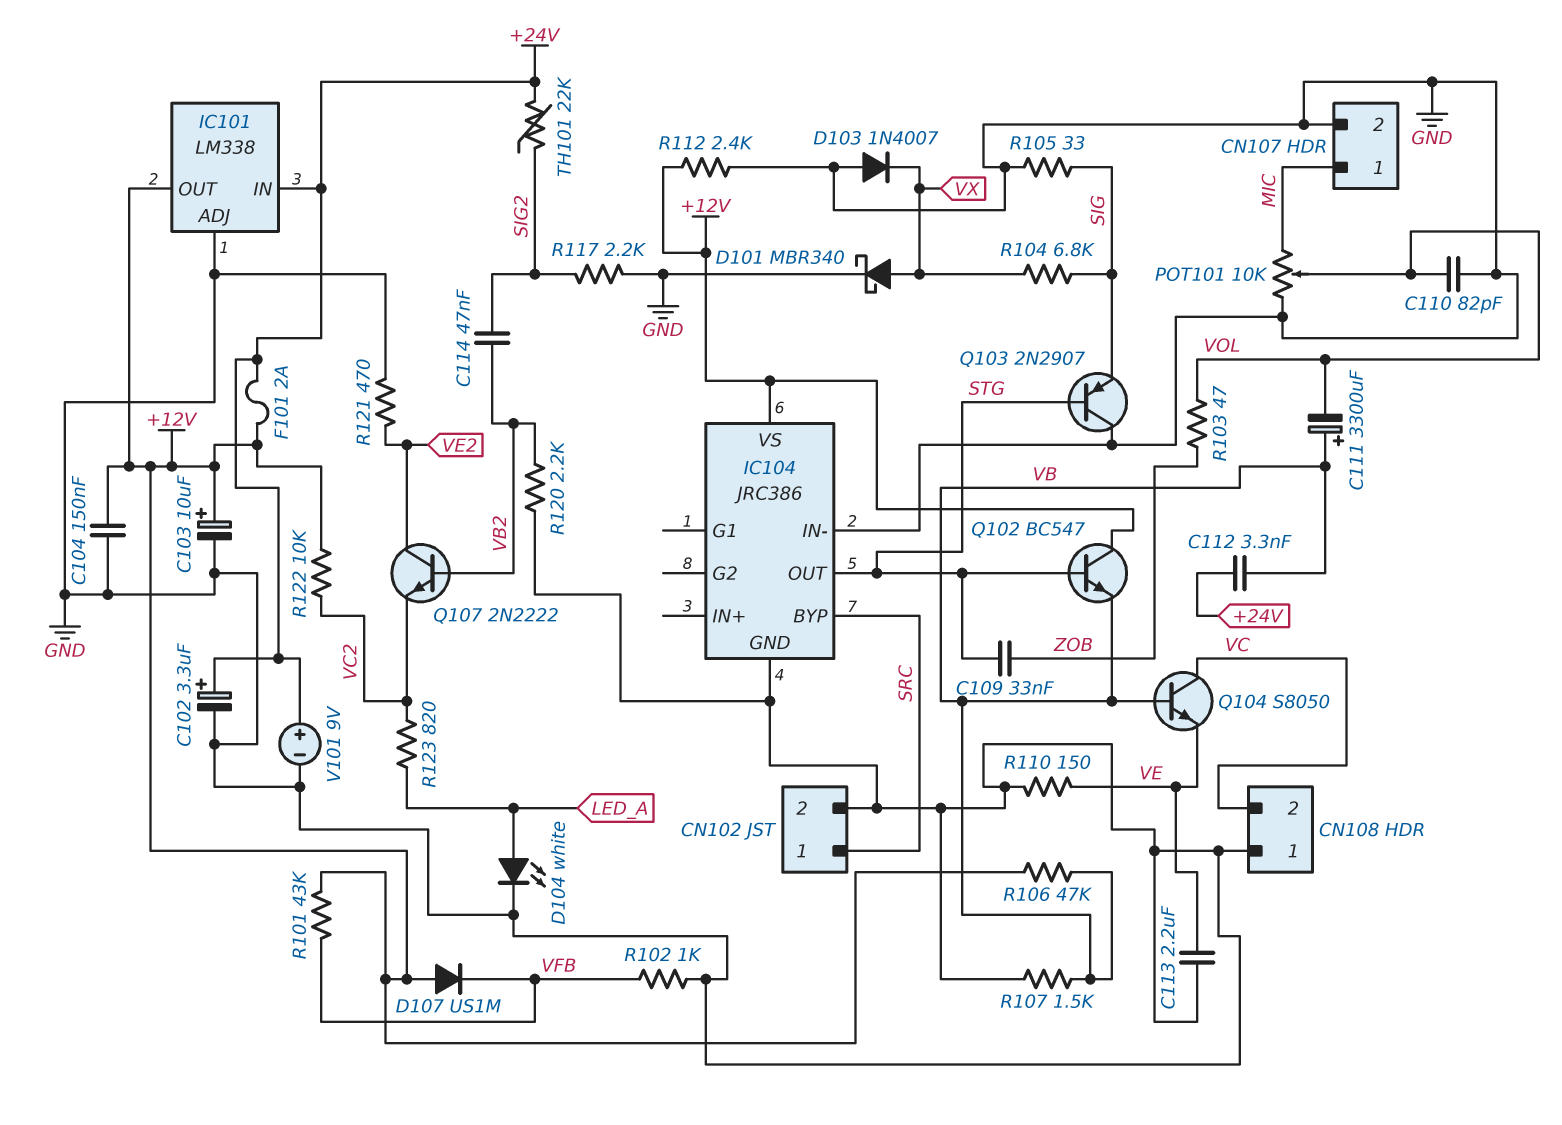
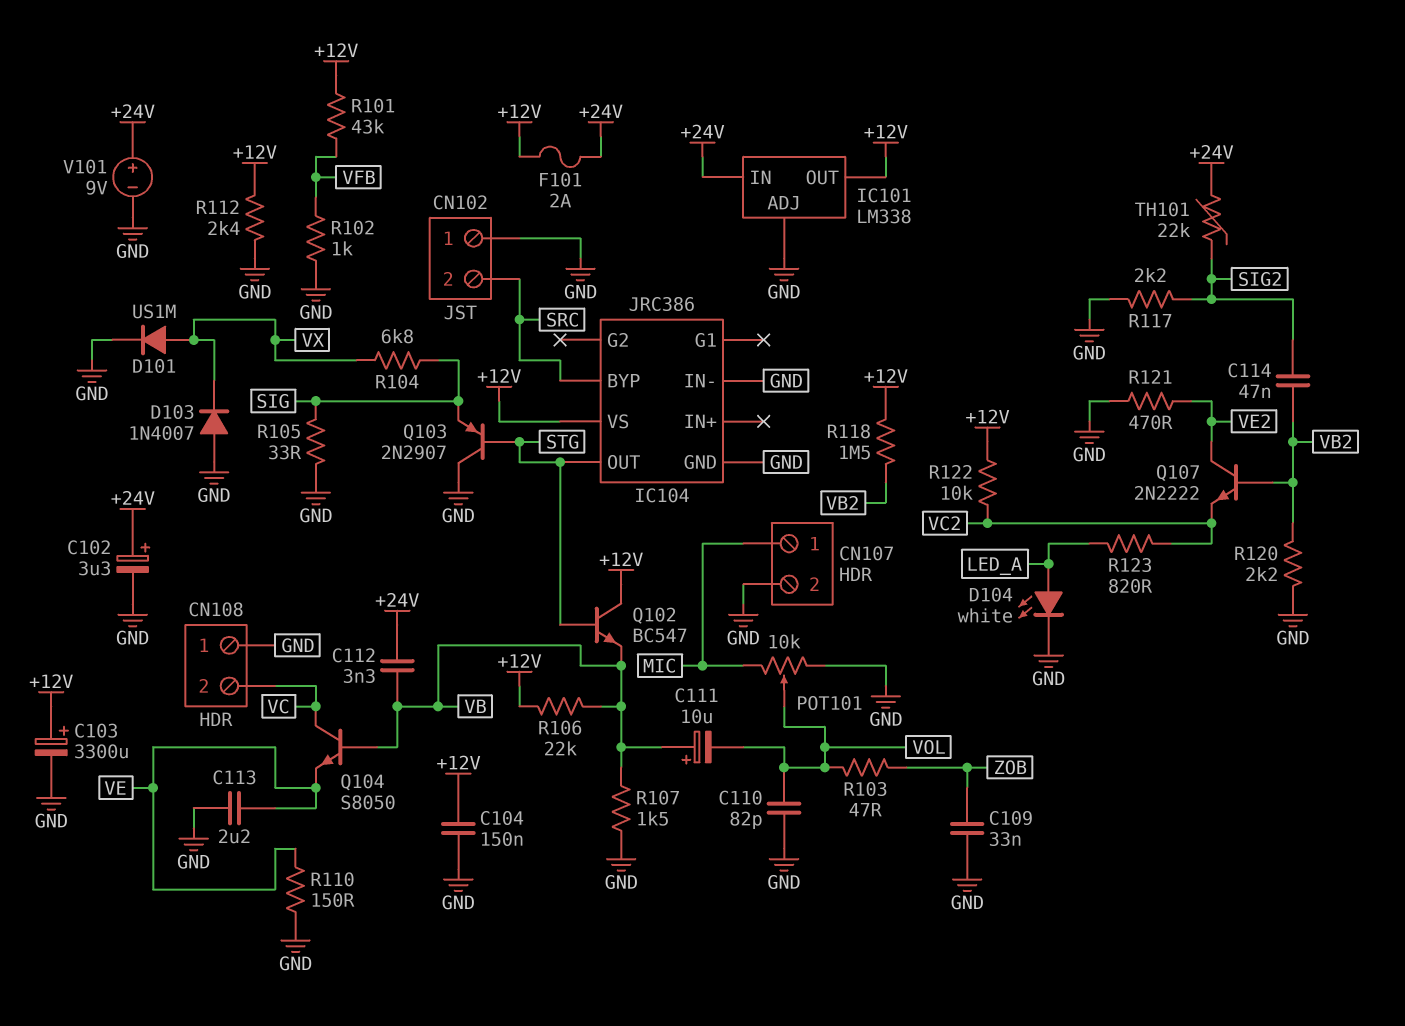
C103: 10uF (plus +12V, minus GND) -> 3300uF (plus +12V, minus GND)
C109: 33nF (STG, ZOB) -> 33nF (GND, ZOB)
C111: 3300uF (plus VB, minus VOL) -> 10uF (plus VB, minus VOL)
CN102 pin 1: SRC -> GND
CN102 pin 2: GND -> SRC
D101: schottky MBR340 (A VX, K GND) -> diode US1M (A VX, K GND)
D107: diode US1M (A +12V, K VFB) -> none
R106: 47k (+12V, VB) -> 22k (+12V, VB)
R118: none -> 1.5M (+12V, VB2)

